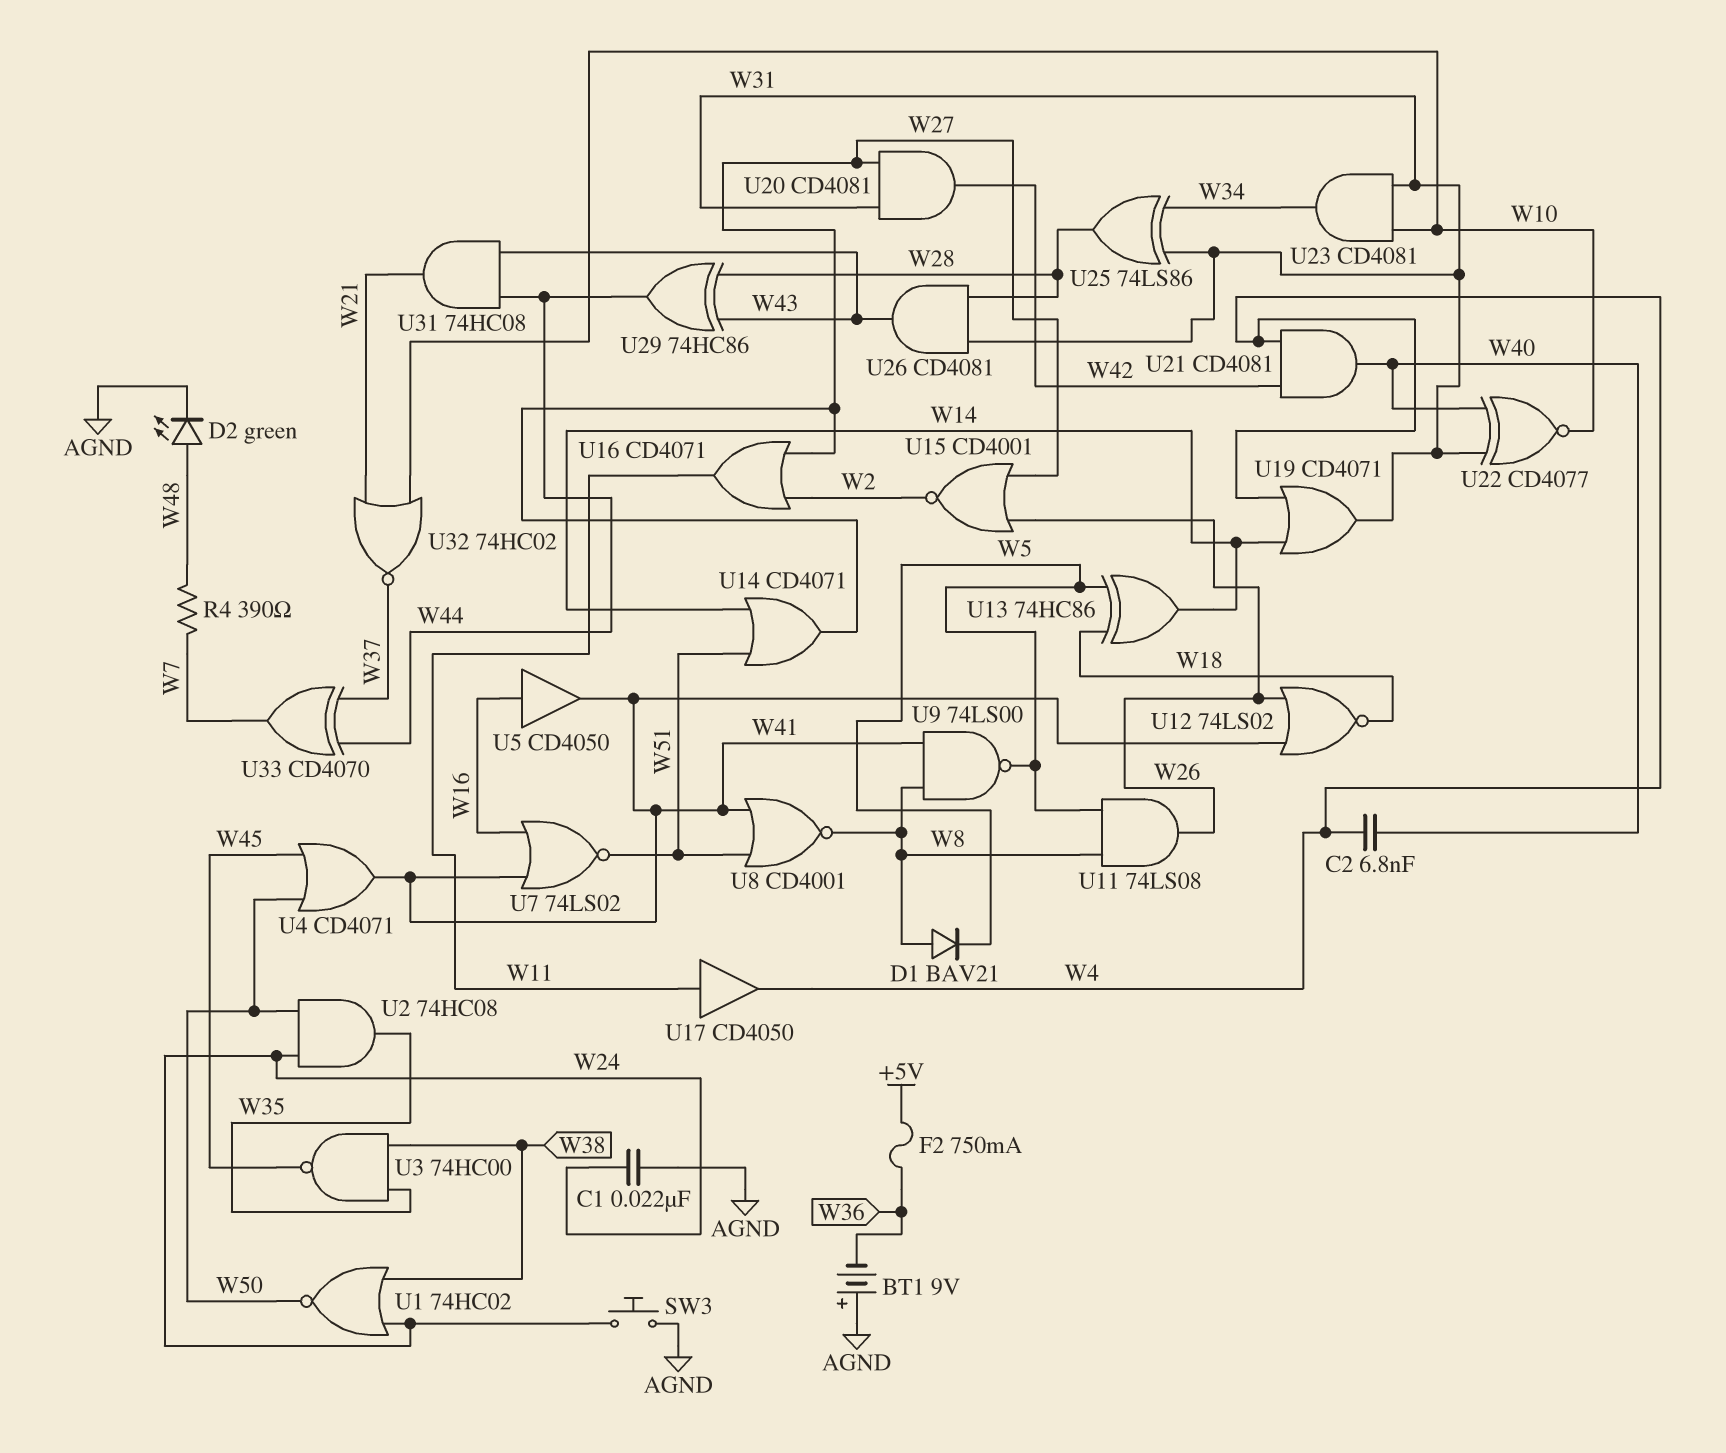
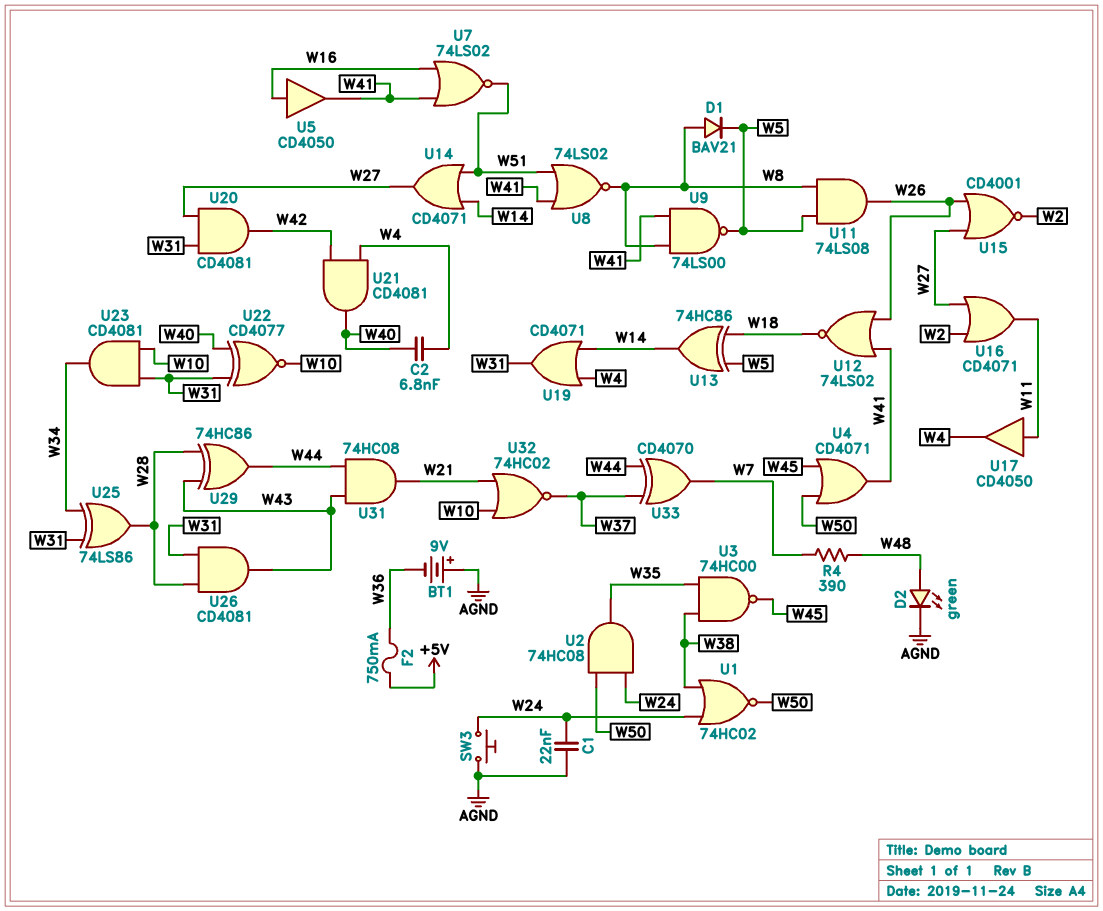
U8: NOR CD4001 (in W41, in W51, out W8) -> NOR 74LS02 (in W41, in W51, out W8)

